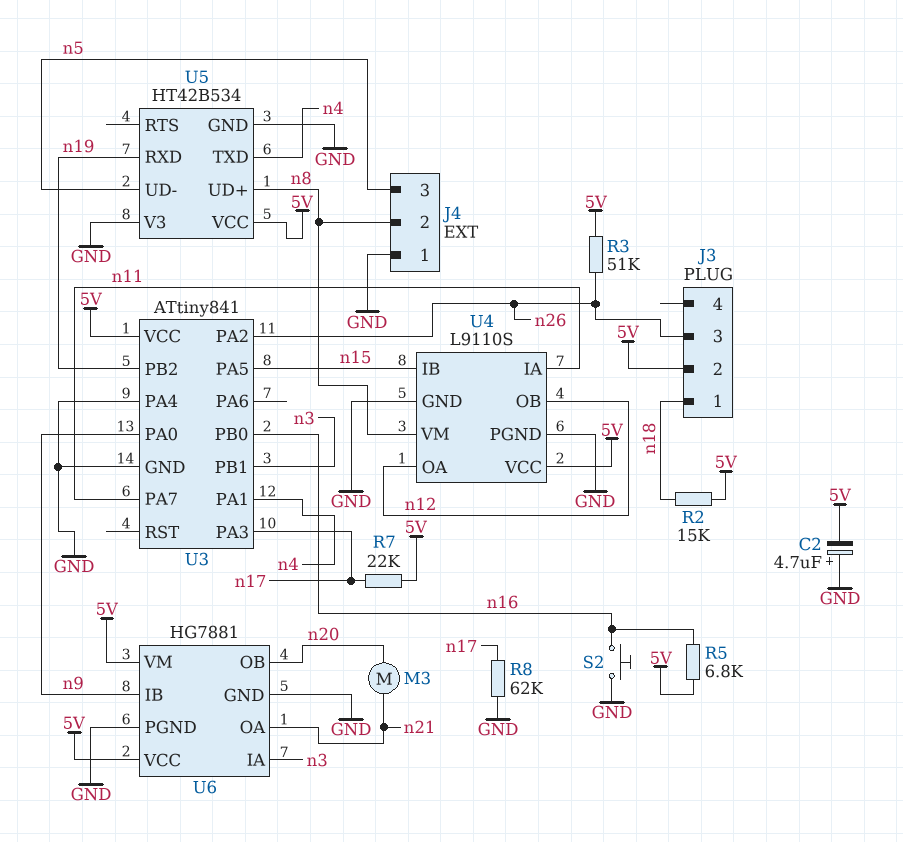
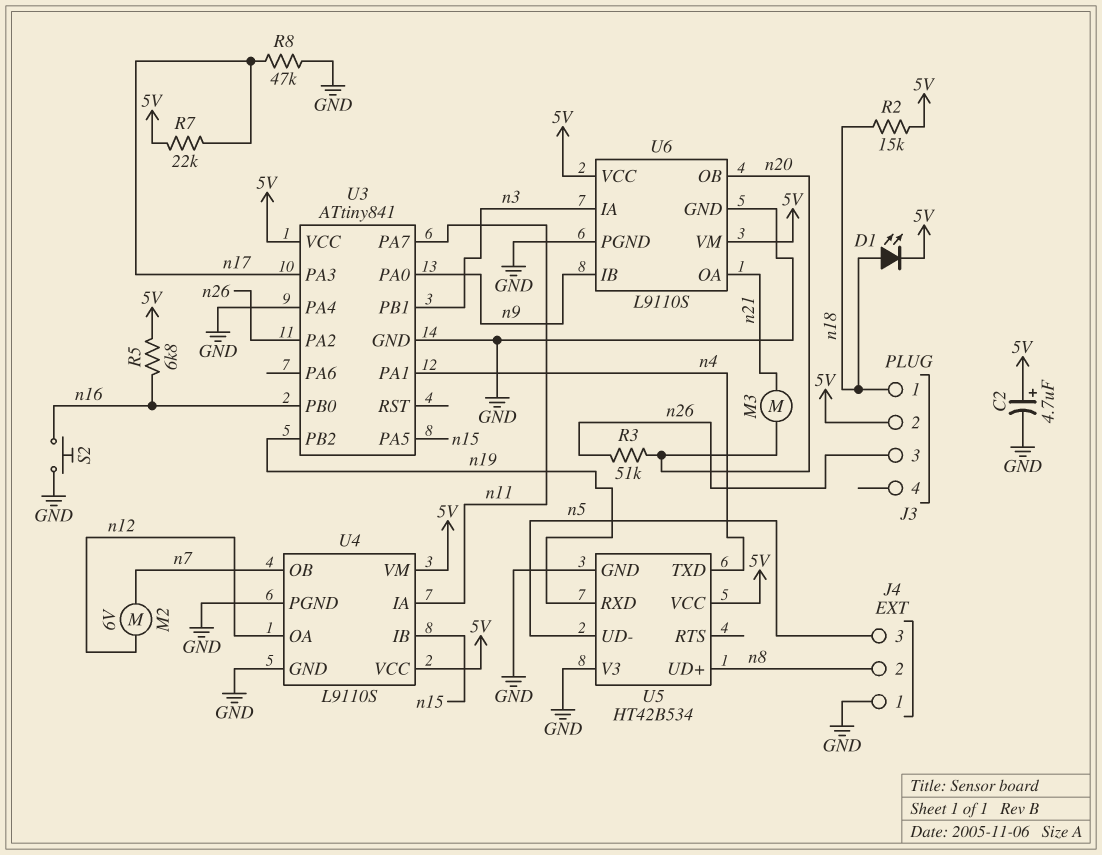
C2: 4.7uF (plus GND, minus 5V) -> 4.7uF (plus 5V, minus GND)
D1: none -> LED (A n18, K 5V)
M2: none -> motor 6V (n7, n12)
R3: 51k (5V, n26) -> 51k (n20, n26)
R8: 62k (GND, n17) -> 47k (GND, n17)
U4 pin OB: n12 -> n7
U4 pin VM: n8 -> 5V
U6: HG7881 -> L9110S

